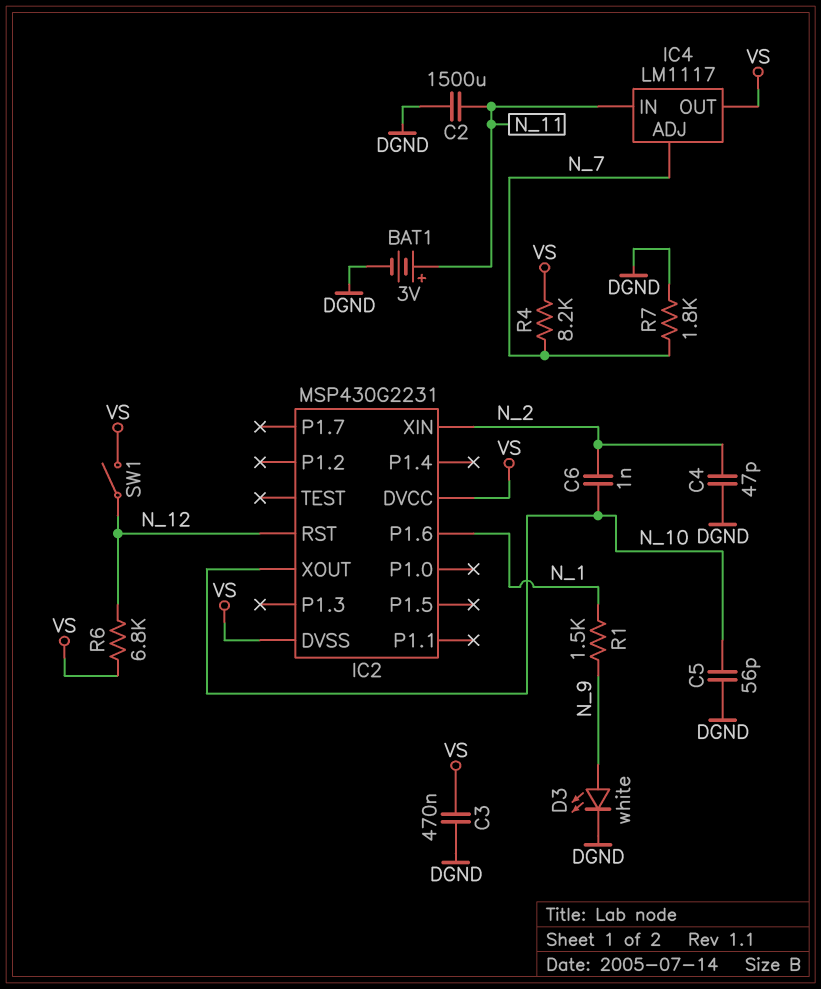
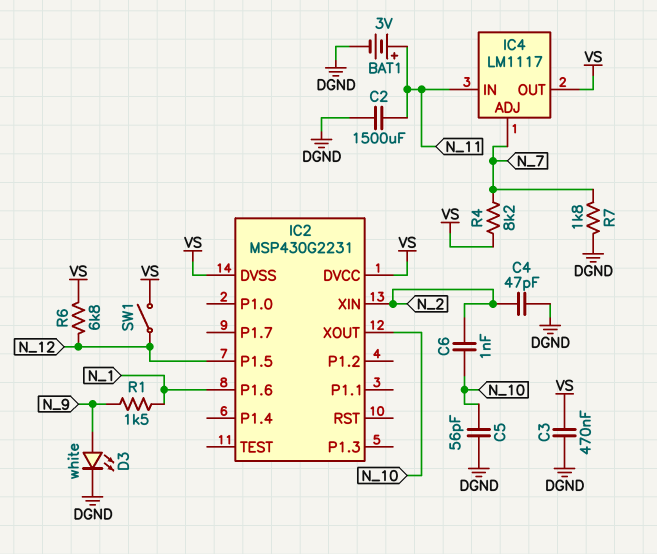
IC2 pin P1.5: none -> N_12
IC2 pin RST: N_12 -> none

